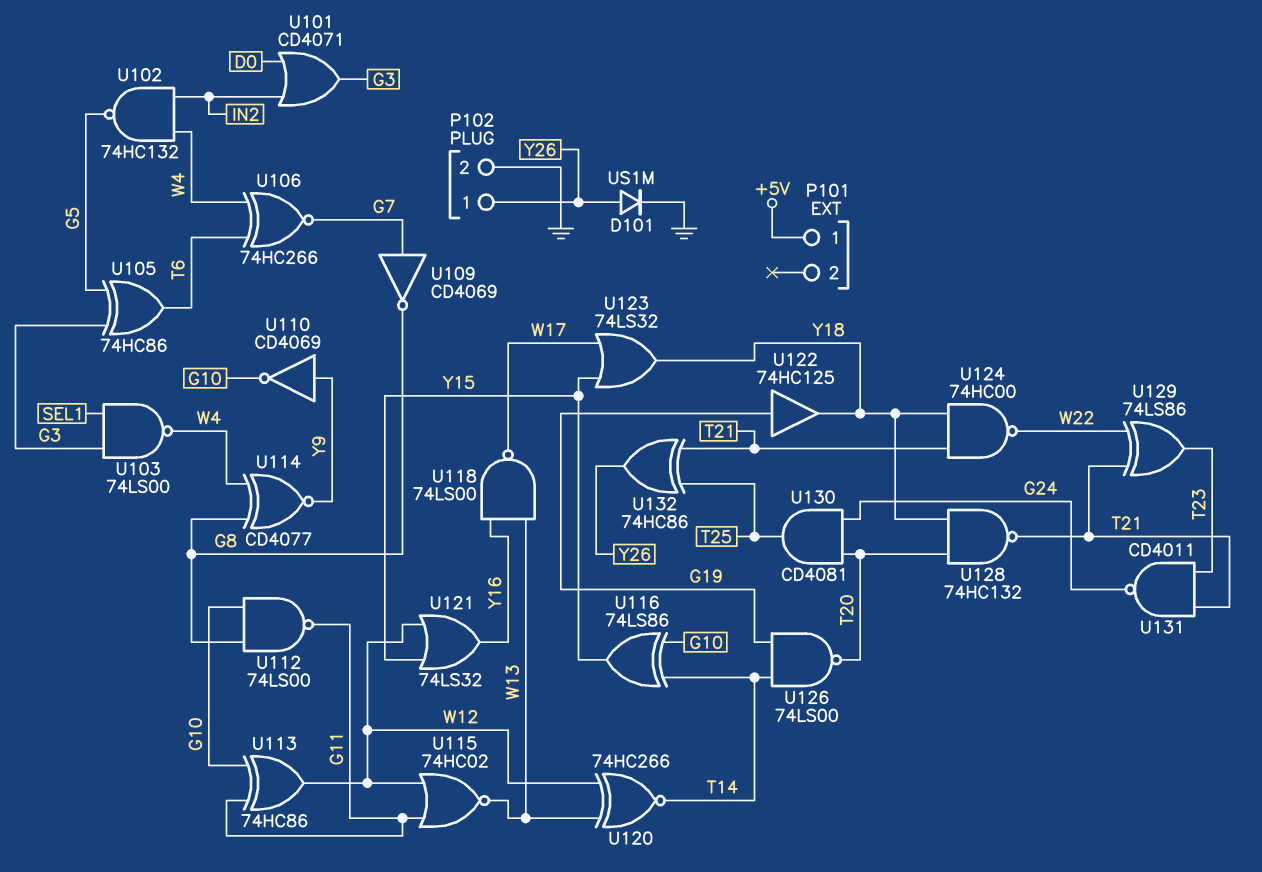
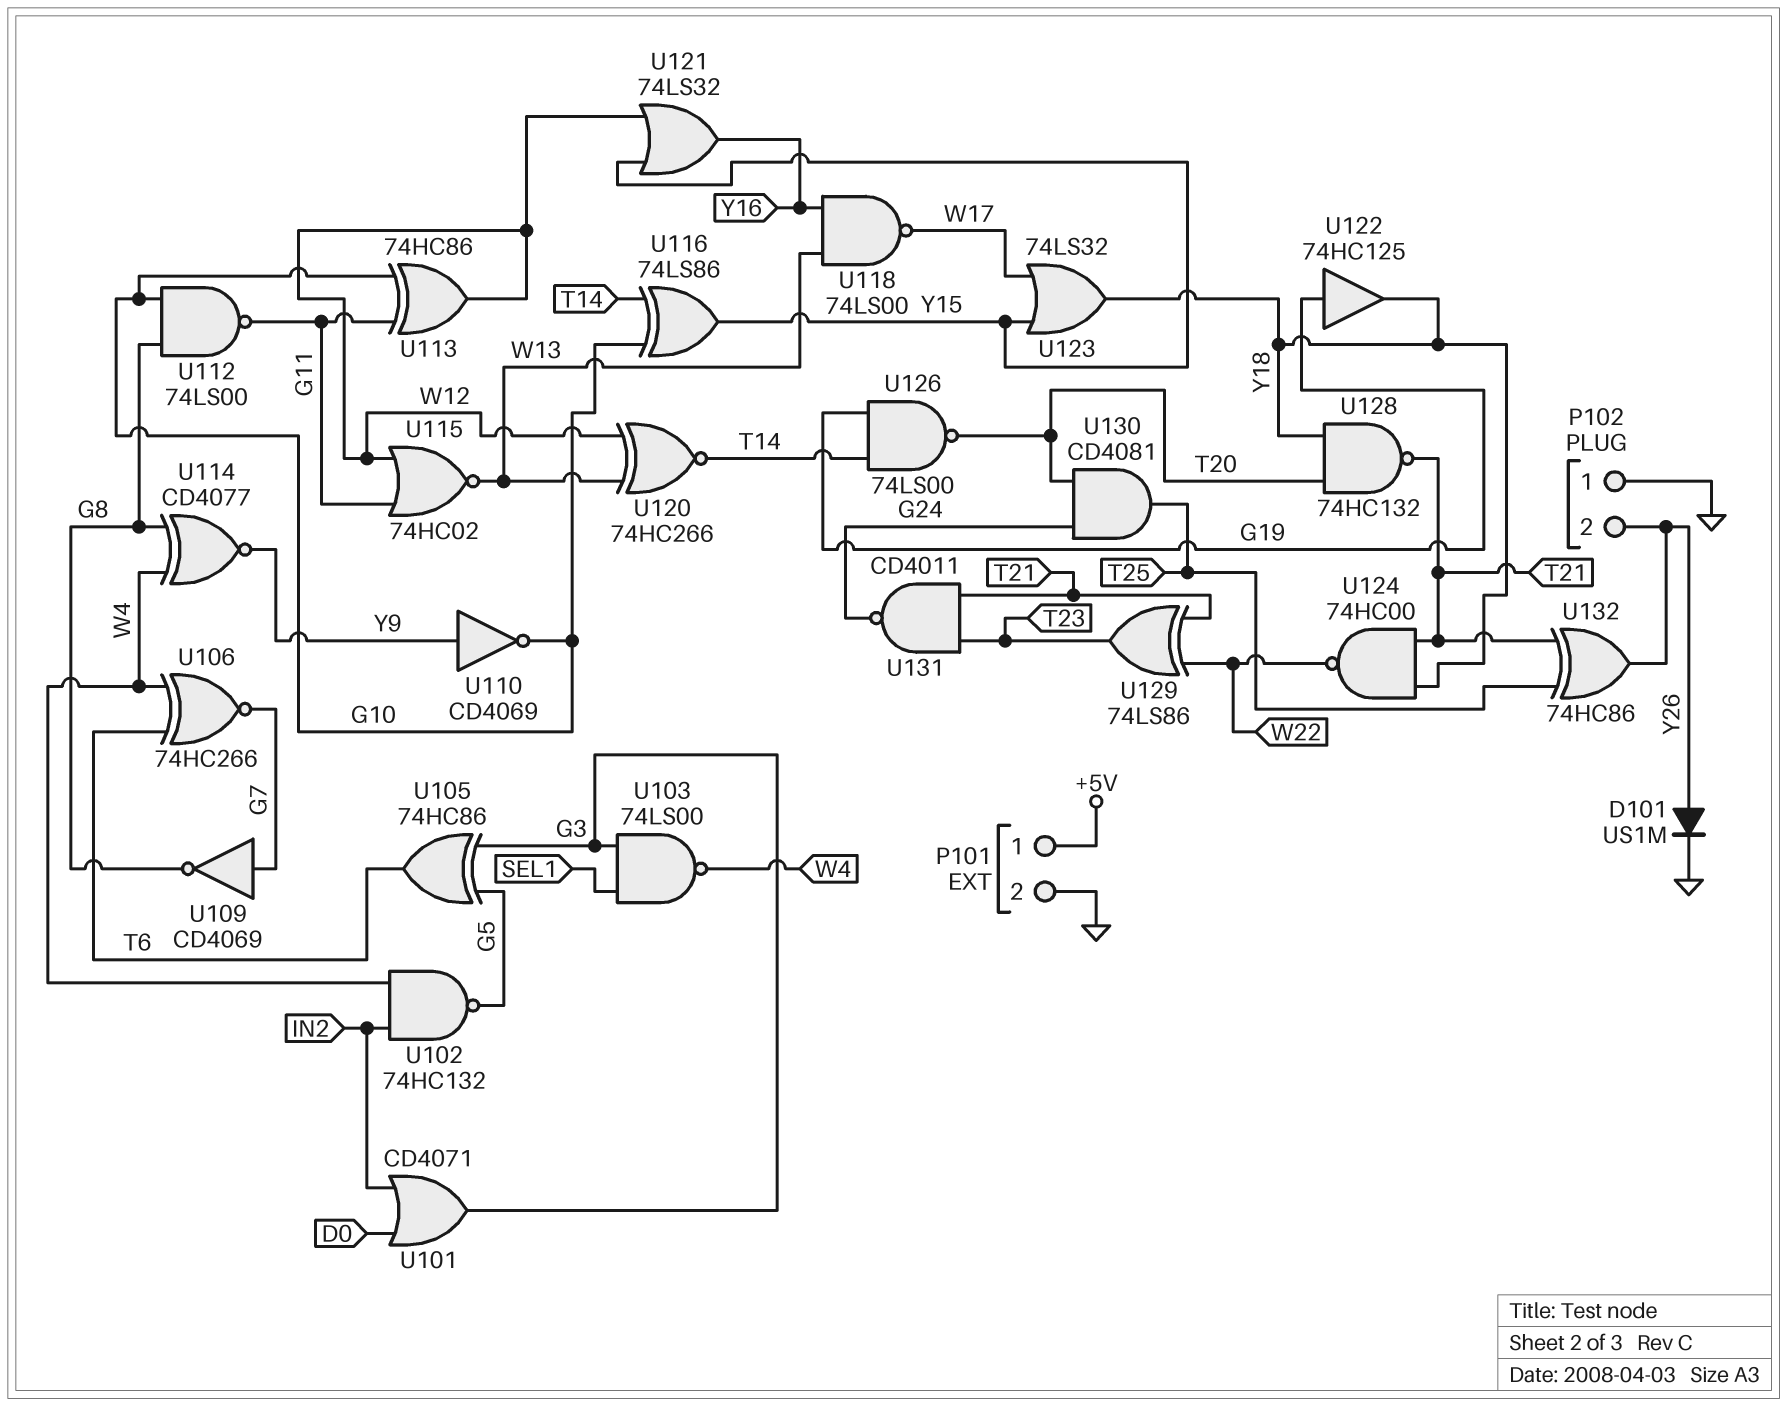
P101 pin 2: none -> GND
P102 pin 1: Y26 -> GND
P102 pin 2: GND -> Y26

